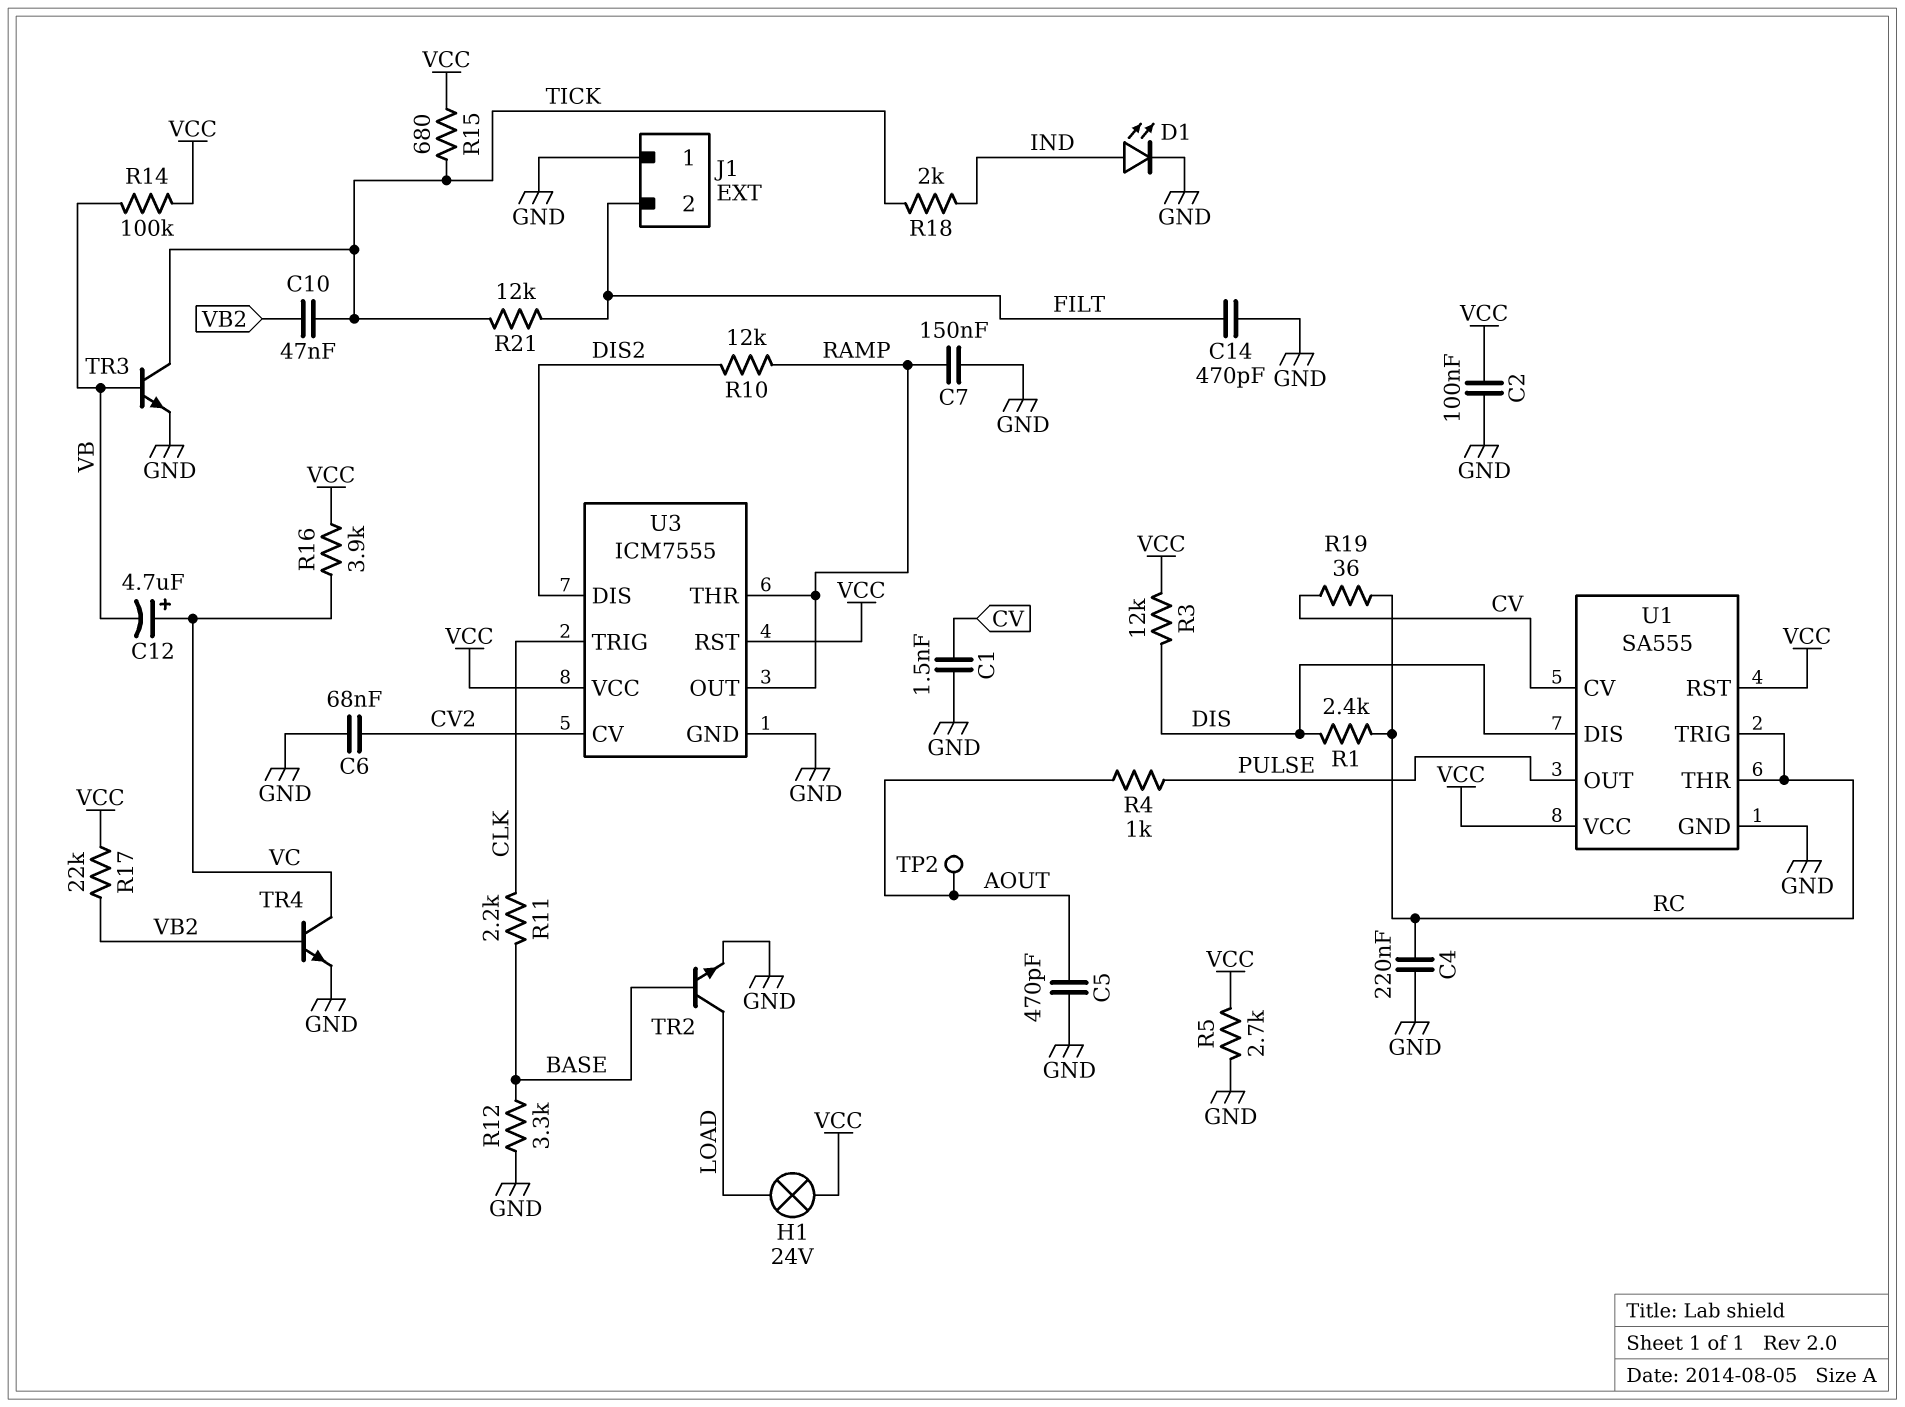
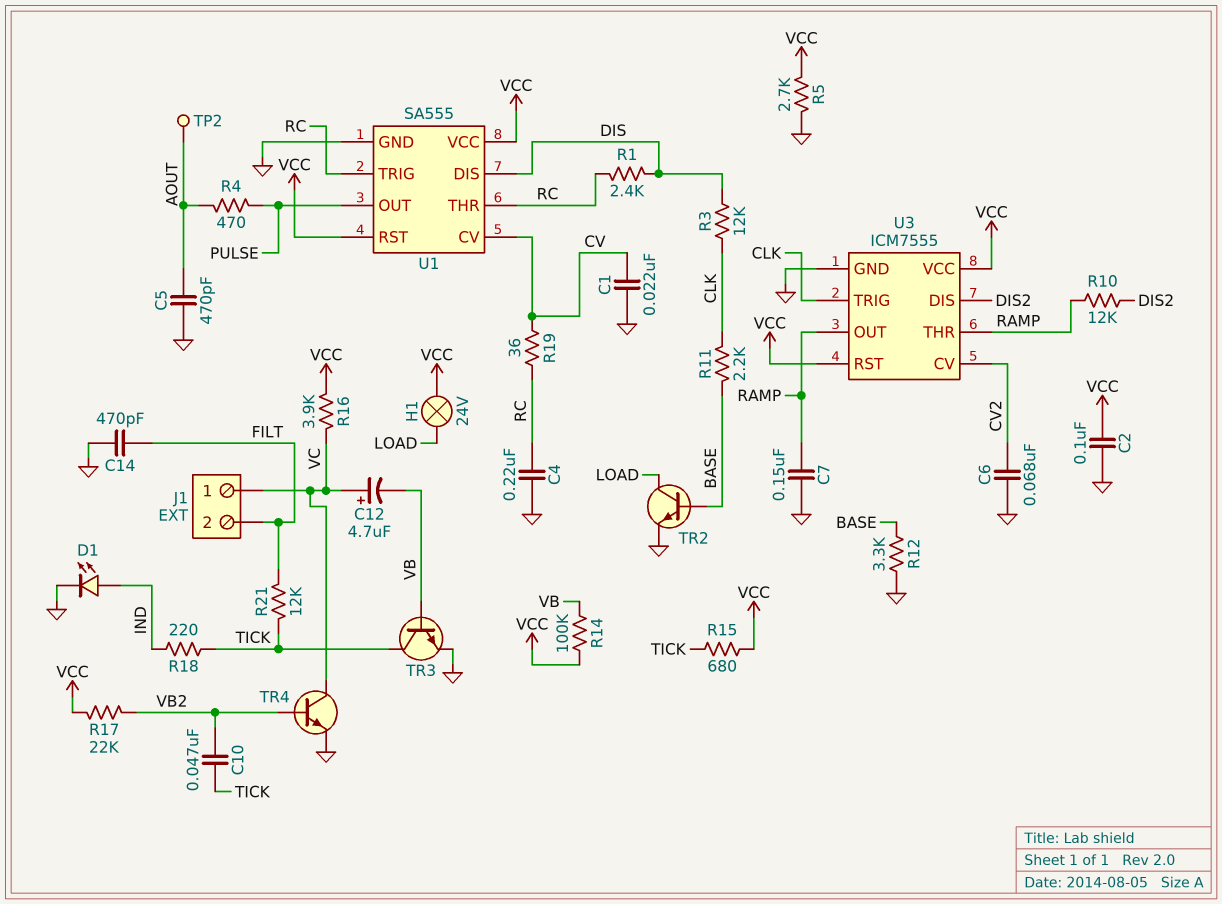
C1: 1.5nF (CV, GND) -> 22nF (CV, GND)
J1 pin 1: GND -> VC
R3: 12k (DIS, VCC) -> 12k (CLK, DIS)
R4: 1k (AOUT, PULSE) -> 470 (AOUT, PULSE)
R18: 2k (IND, TICK) -> 220 (IND, TICK)

